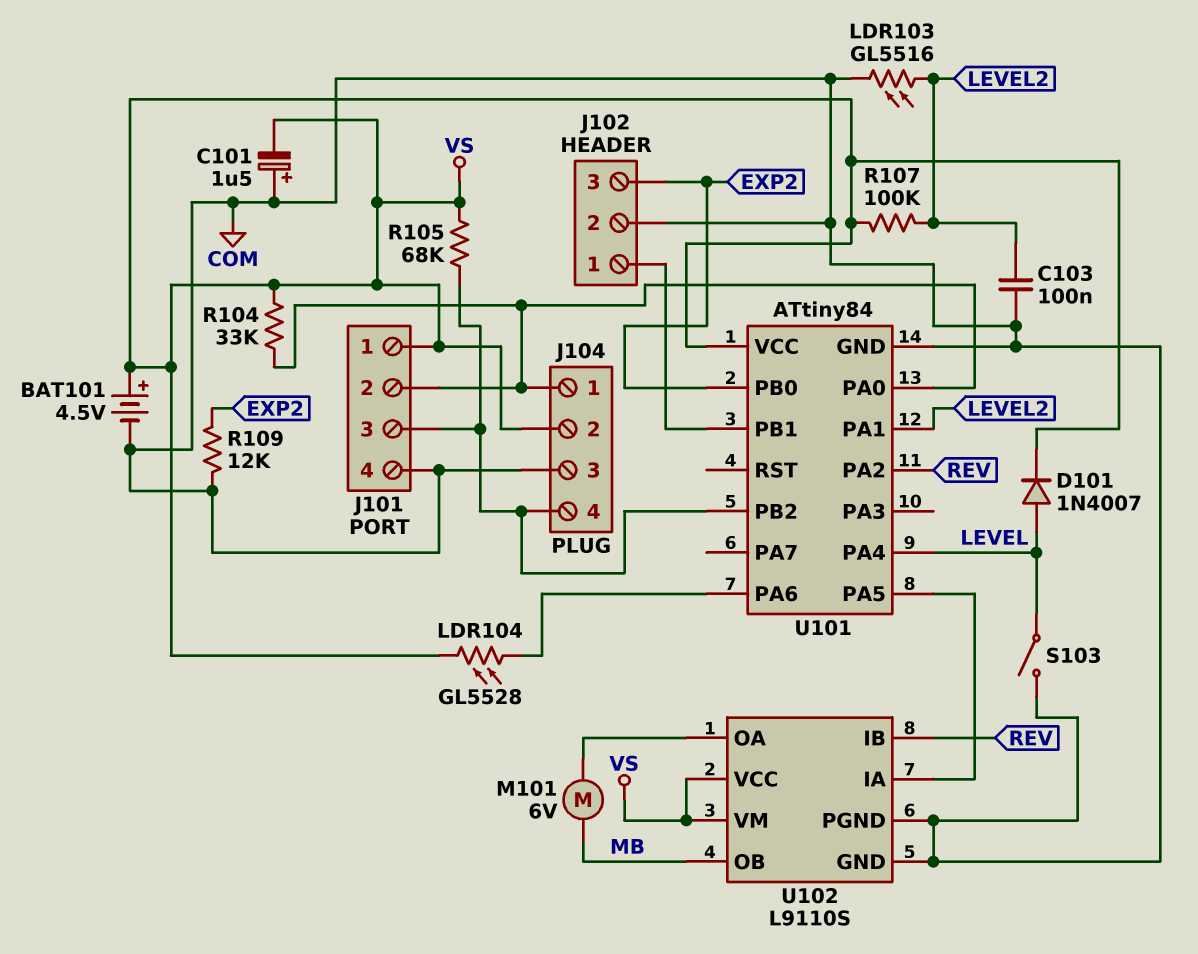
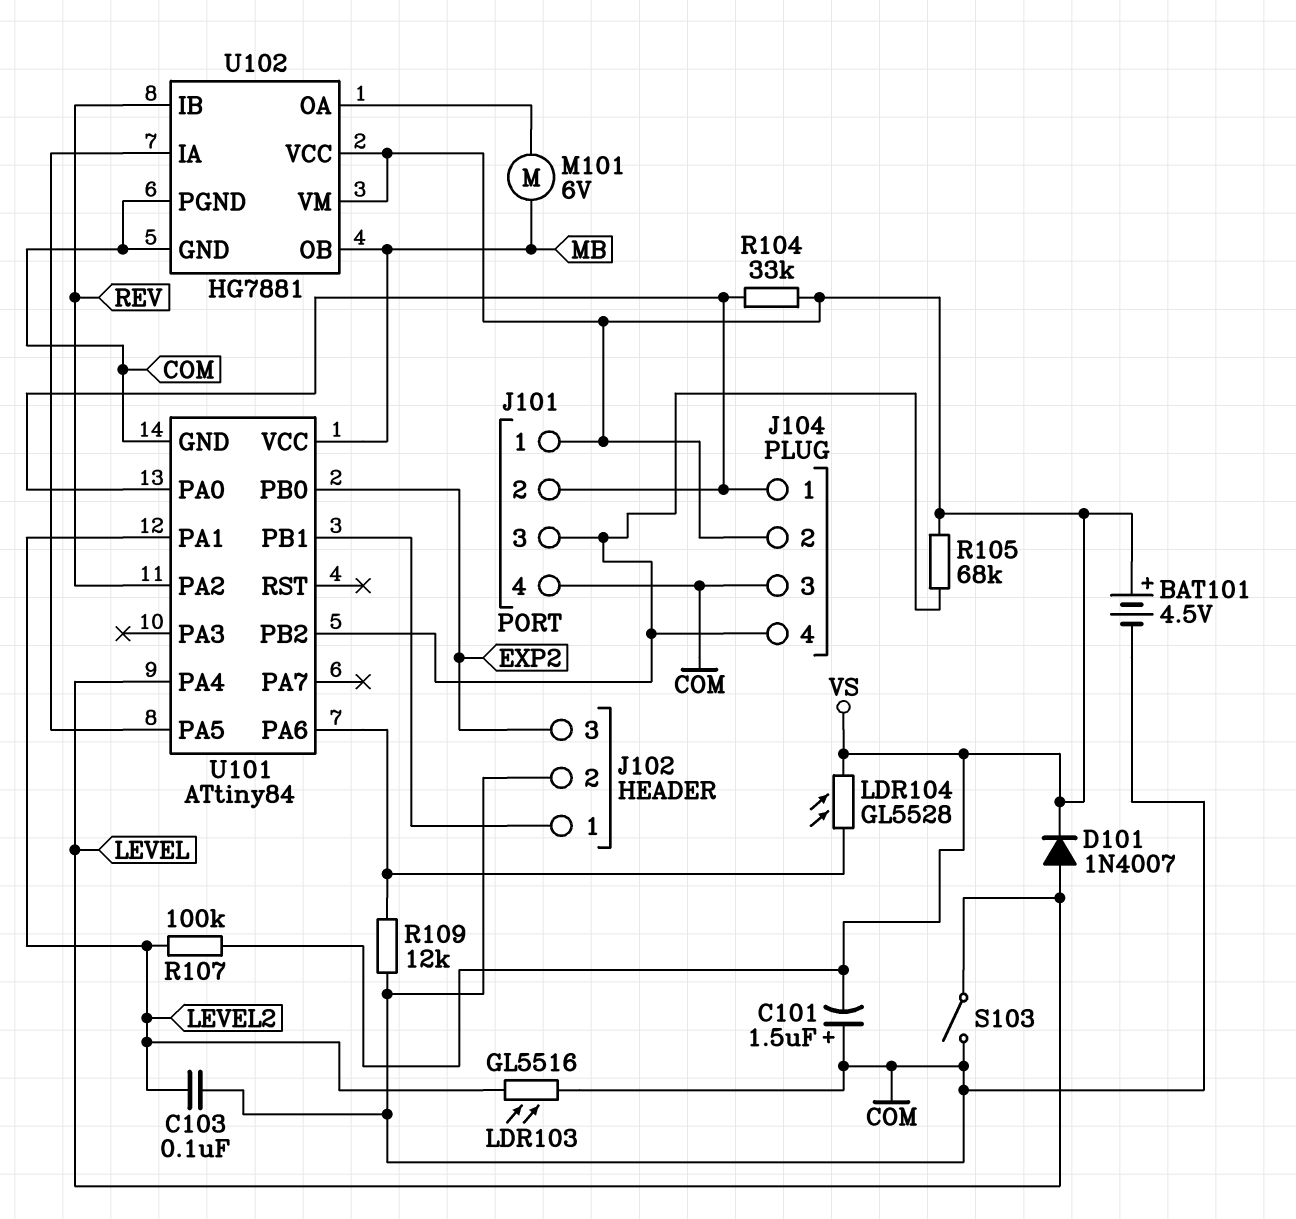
R109: 12k (COM, EXP2) -> 12k (COM, U101/PA6)
U101 pin VCC: VS -> MB
U102: L9110S -> HG7881

